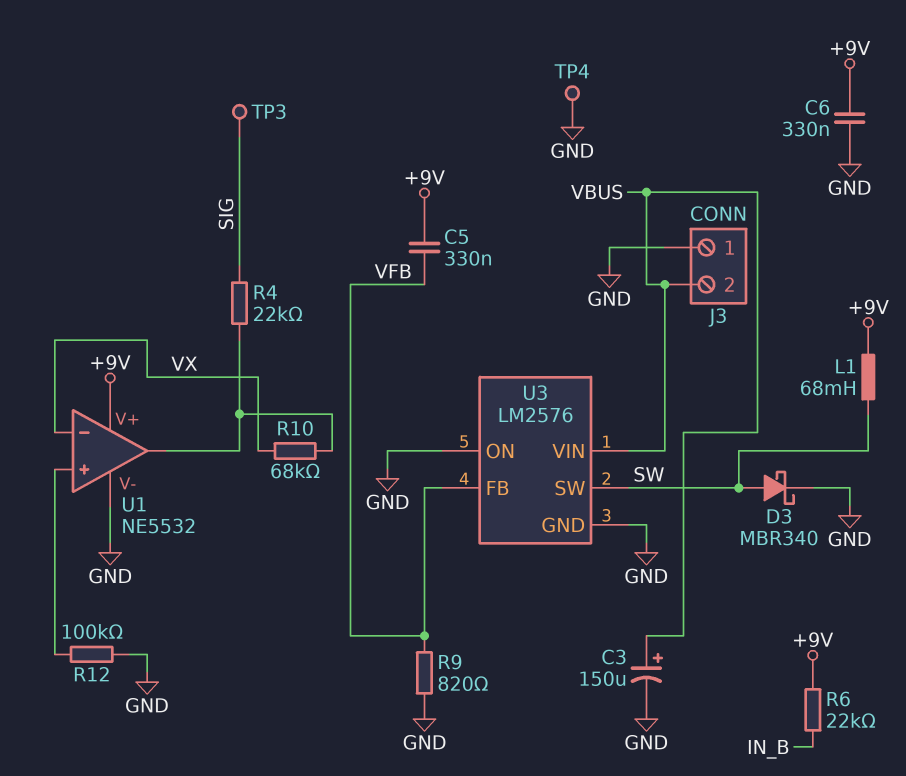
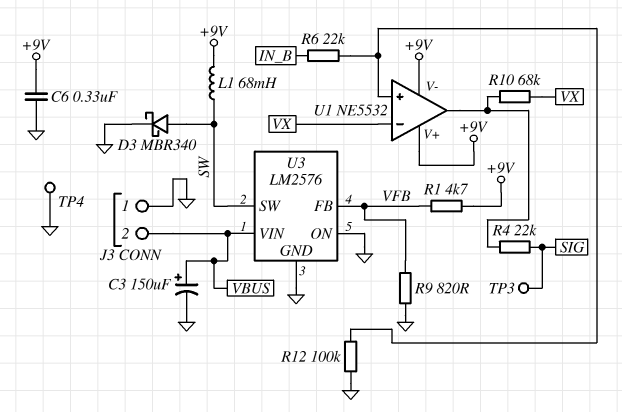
C5: 330nF (+9V, VFB) -> none
R1: none -> 4.7k (+9V, VFB)
R6: 22k (+9V, IN_B) -> 22k (IN_B, U1/in+)
U1 pin V-: GND -> +9V

